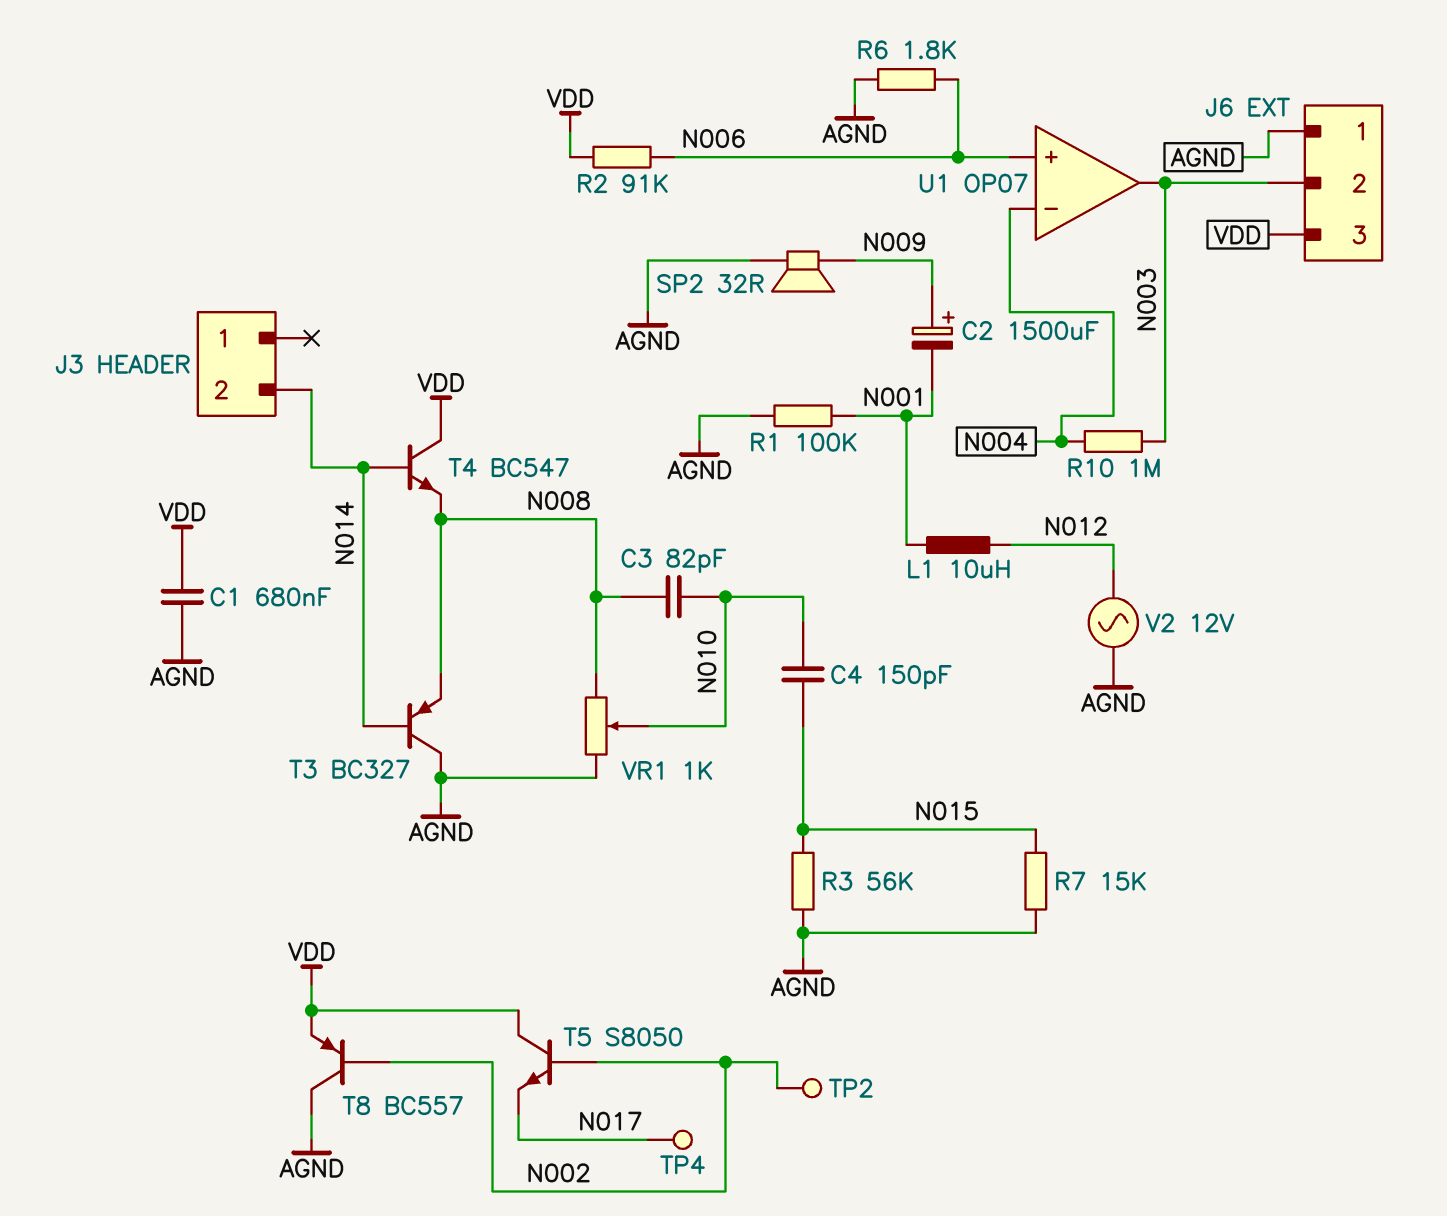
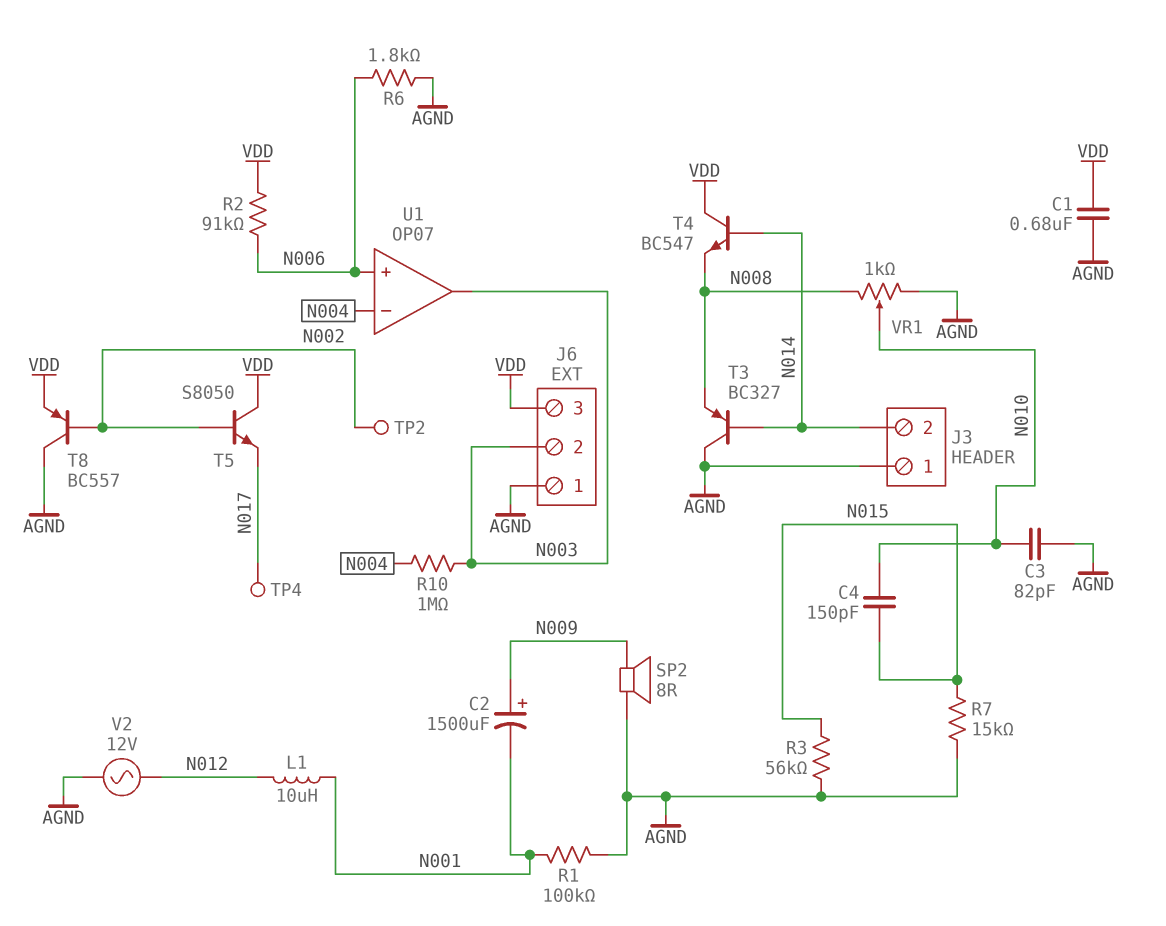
C3: 82pF (N008, N010) -> 82pF (AGND, N010)
J3 pin 1: none -> AGND
SP2: speaker 32R (AGND, N009) -> speaker 8R (AGND, N009)

